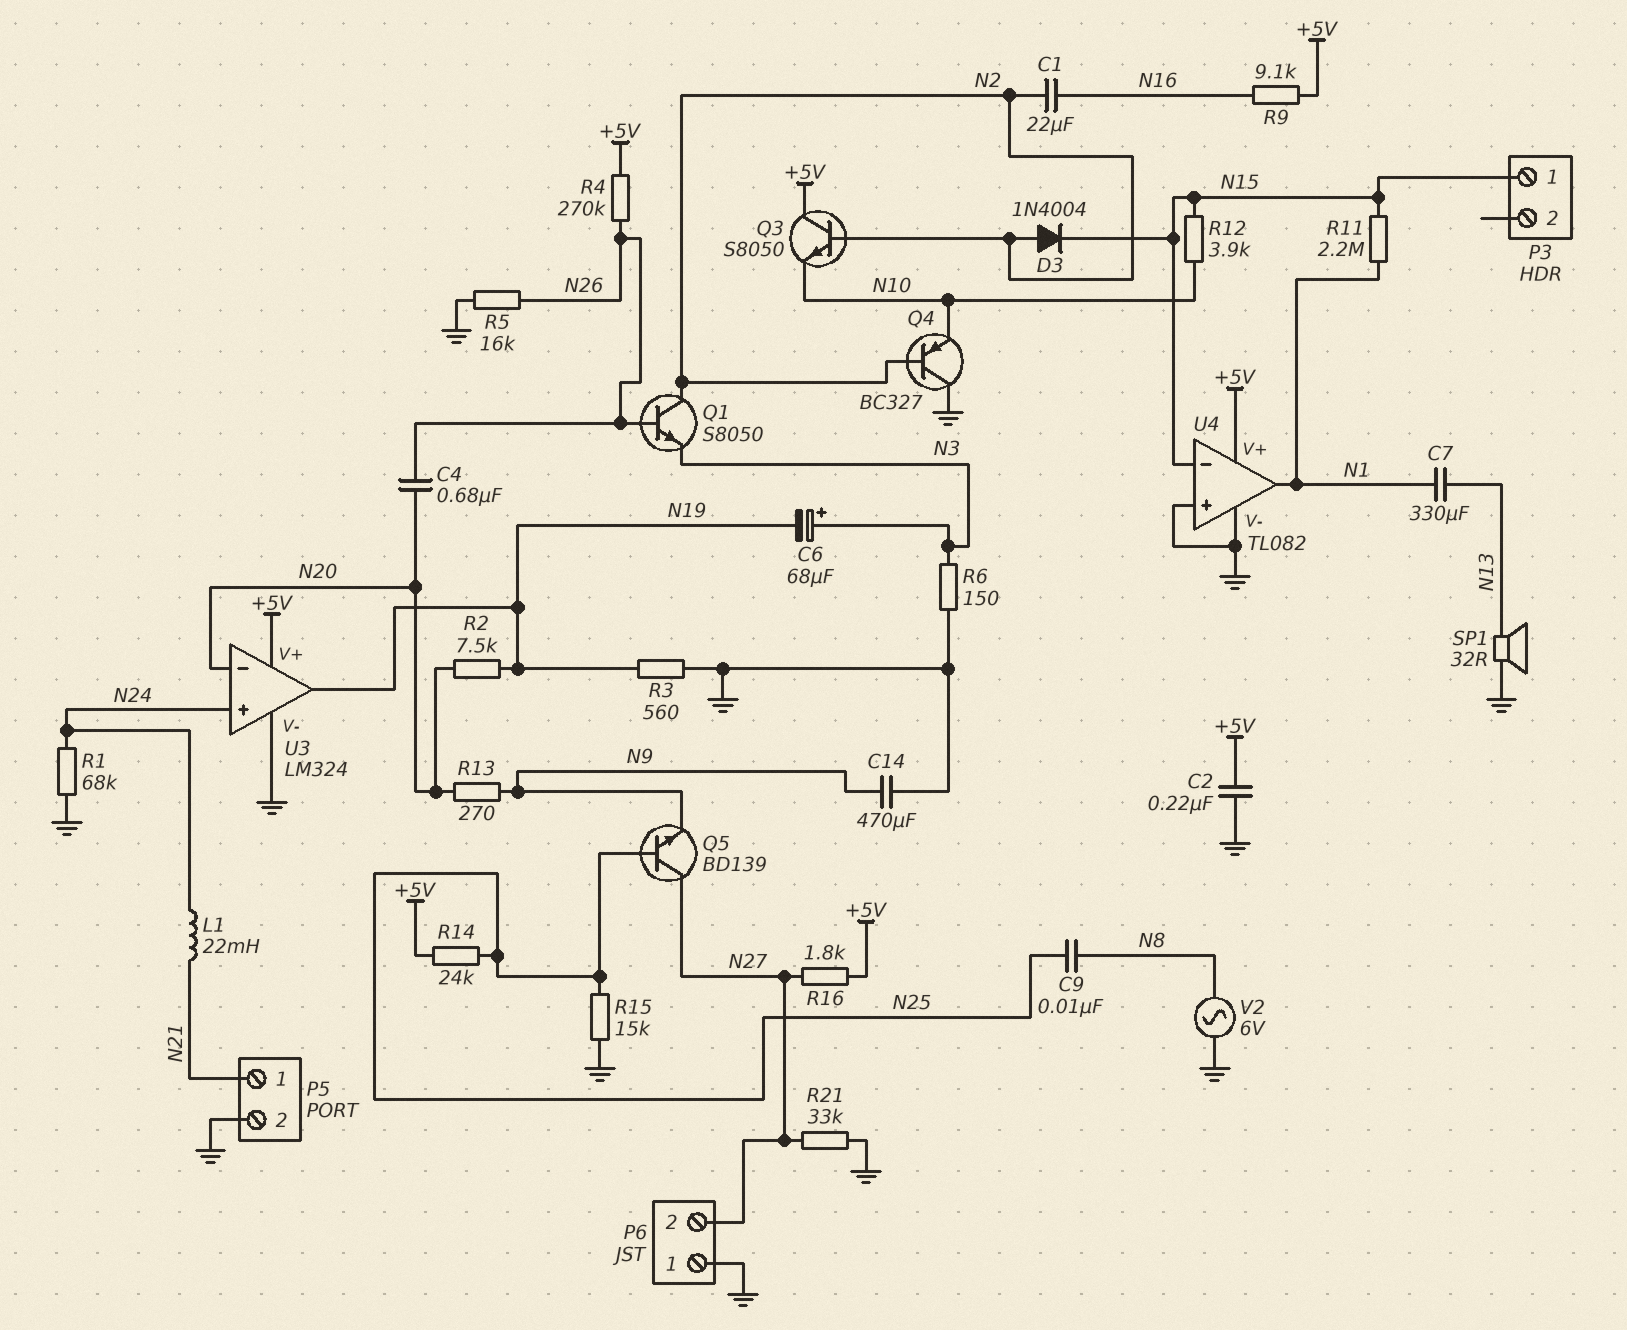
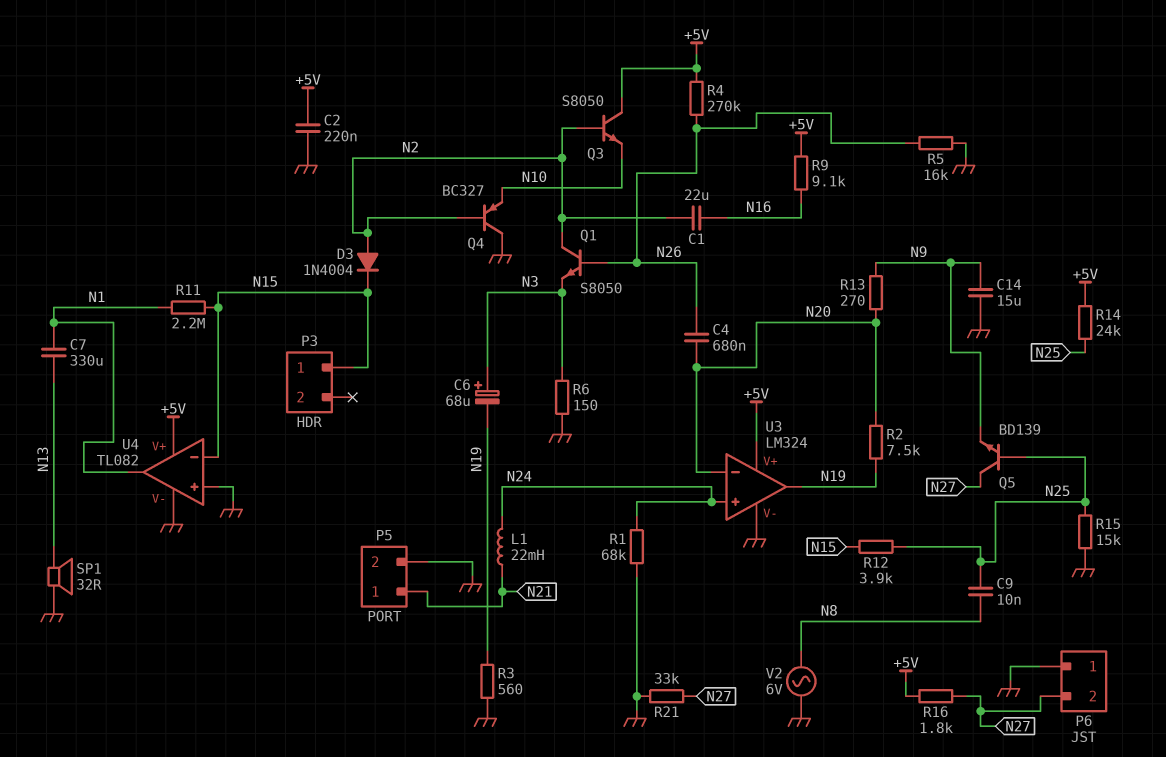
C14: 470uF (GND, N9) -> 15uF (GND, N9)
R12: 3.9k (N10, N15) -> 3.9k (N15, N25)

